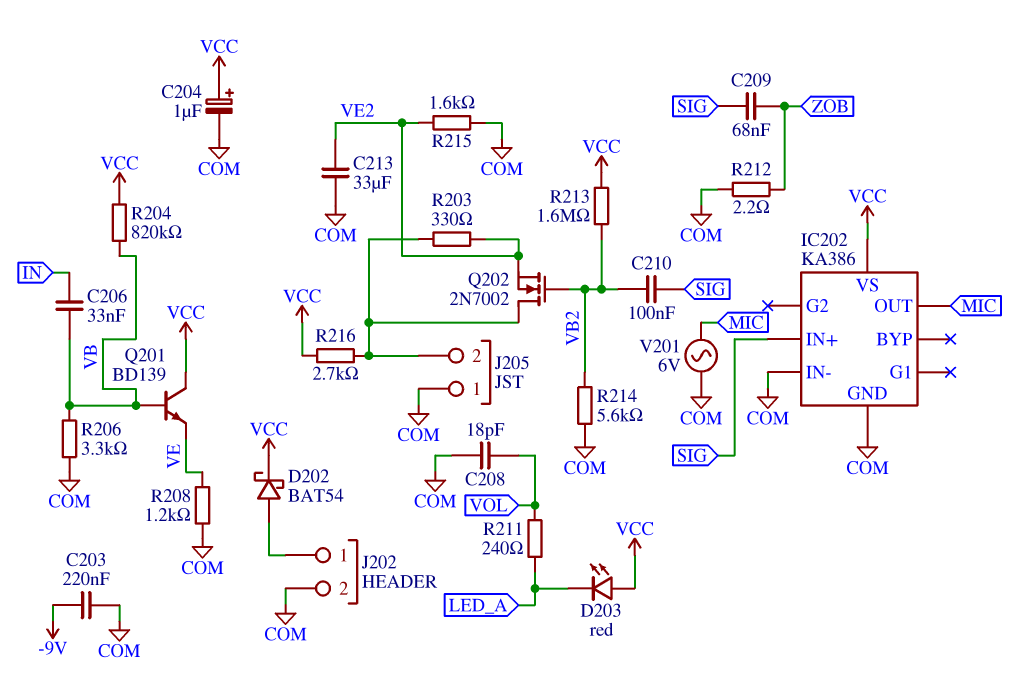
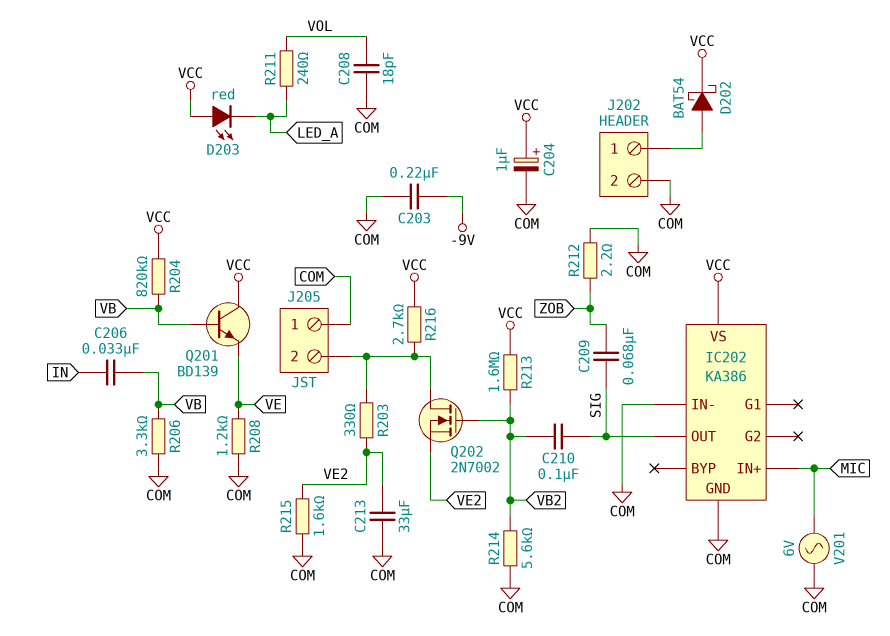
IC202 pin IN+: SIG -> MIC
IC202 pin OUT: MIC -> SIG

